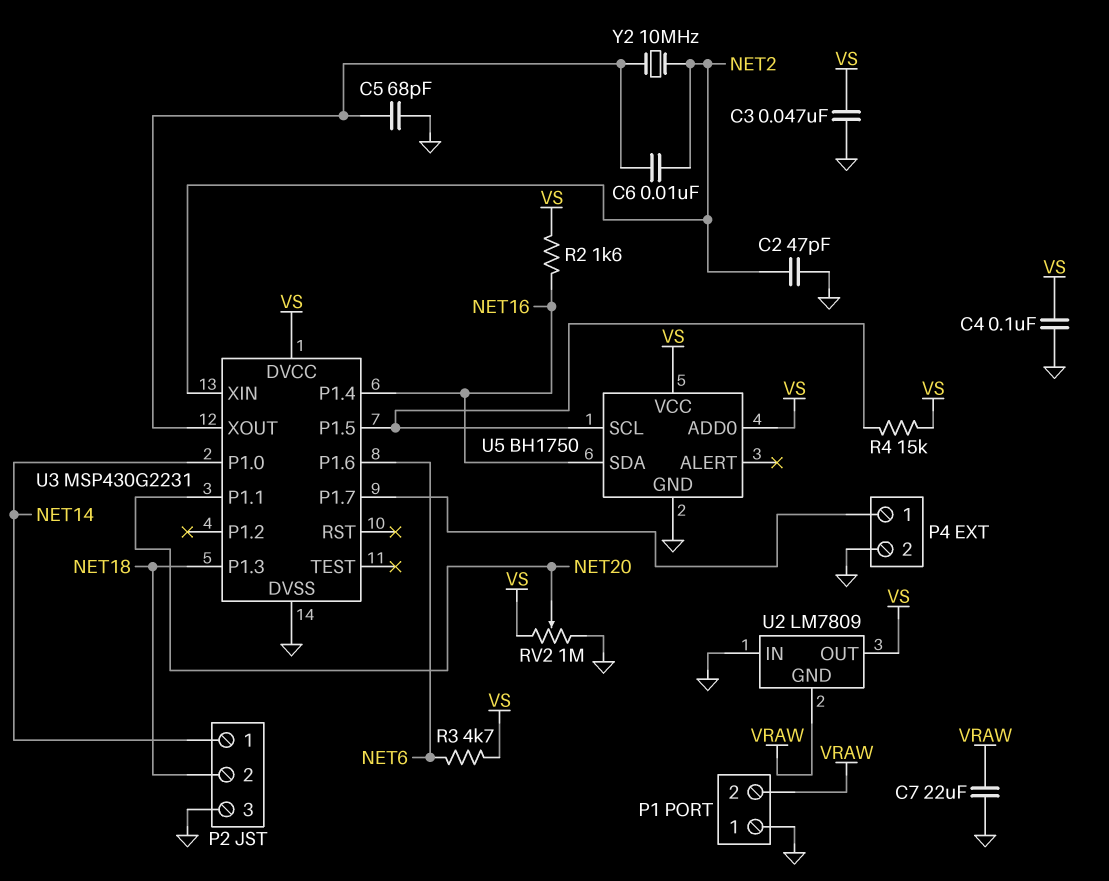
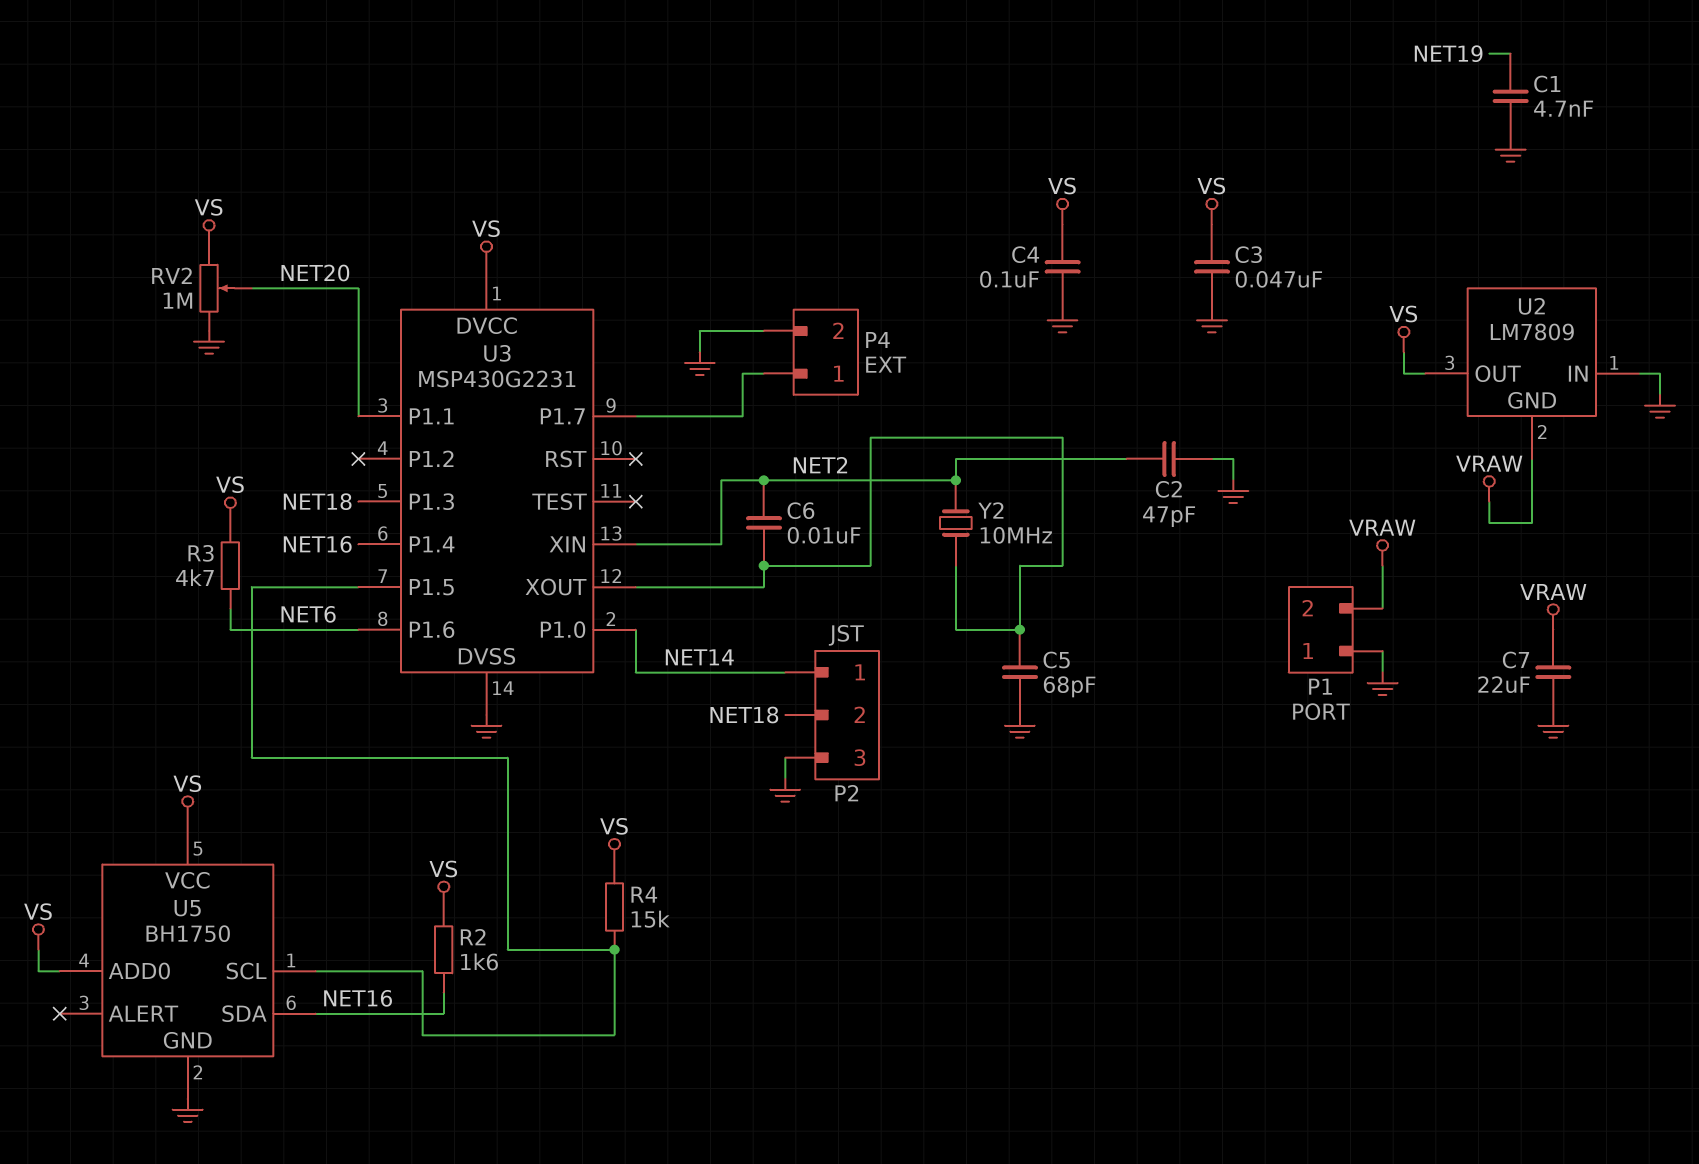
C1: none -> 4.7nF (GND, NET19)

